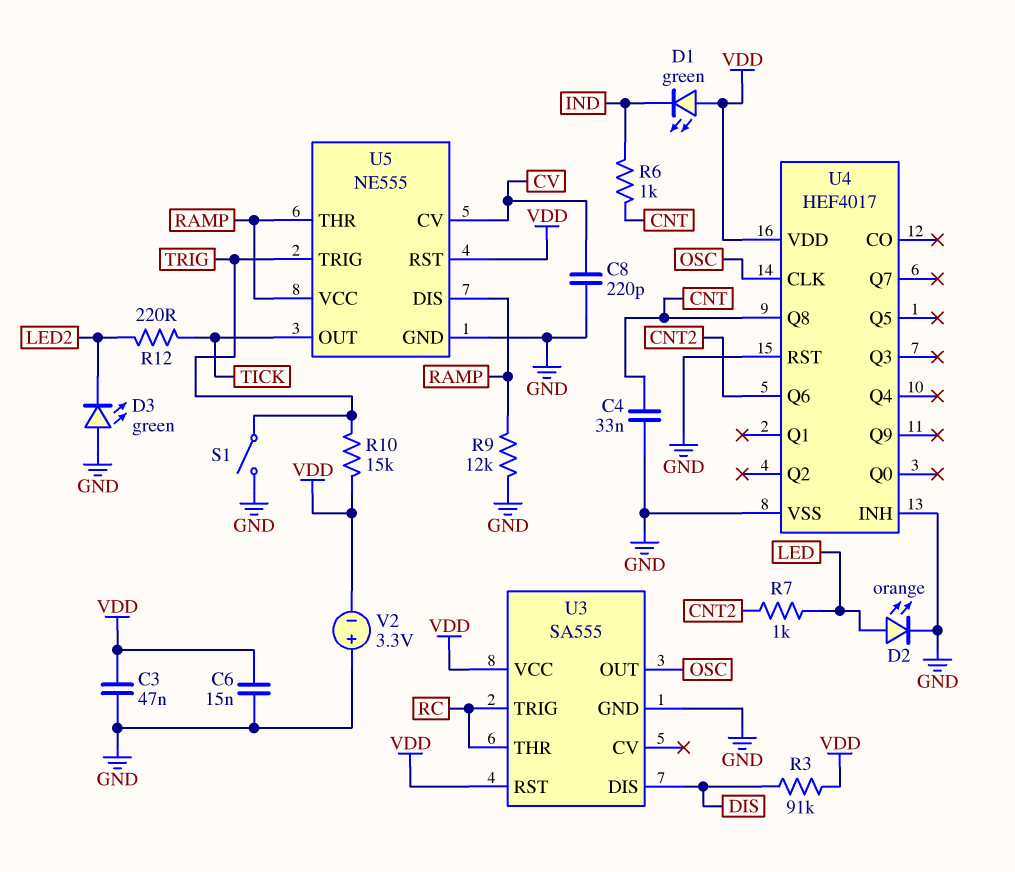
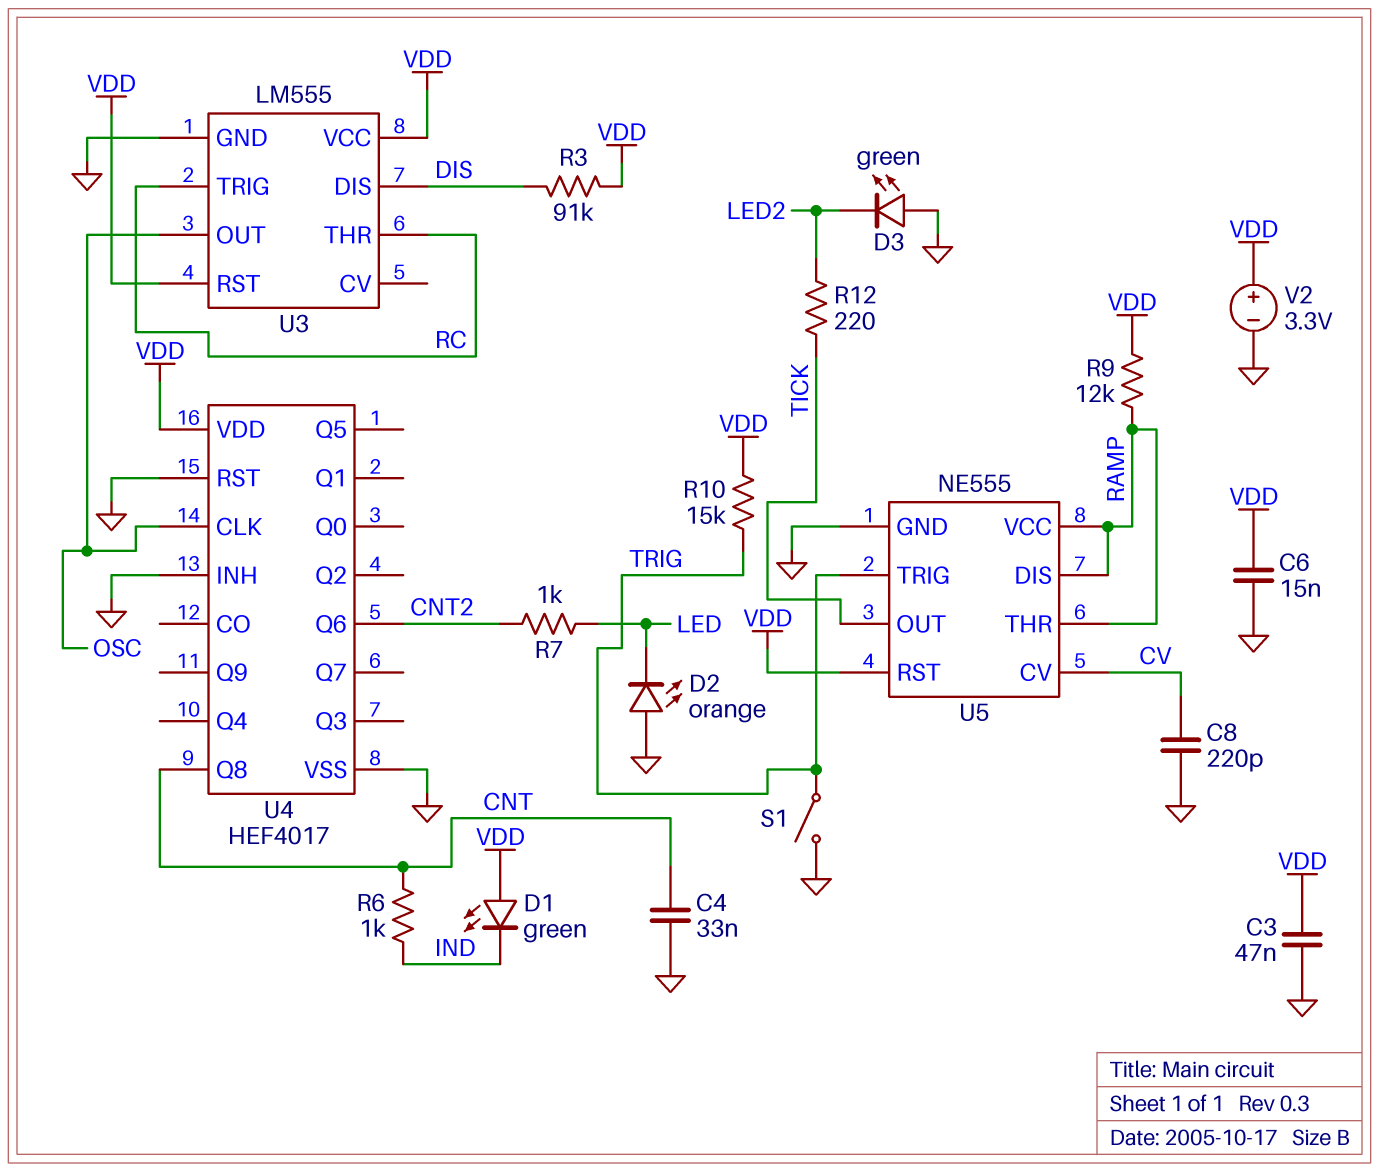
D2: LED orange (A LED, K GND) -> LED orange (A GND, K LED)
R9: 12k (GND, RAMP) -> 12k (RAMP, VDD)
U3: SA555 -> LM555
V2: 3.3V (plus GND, minus VDD) -> 3.3V (plus VDD, minus GND)

